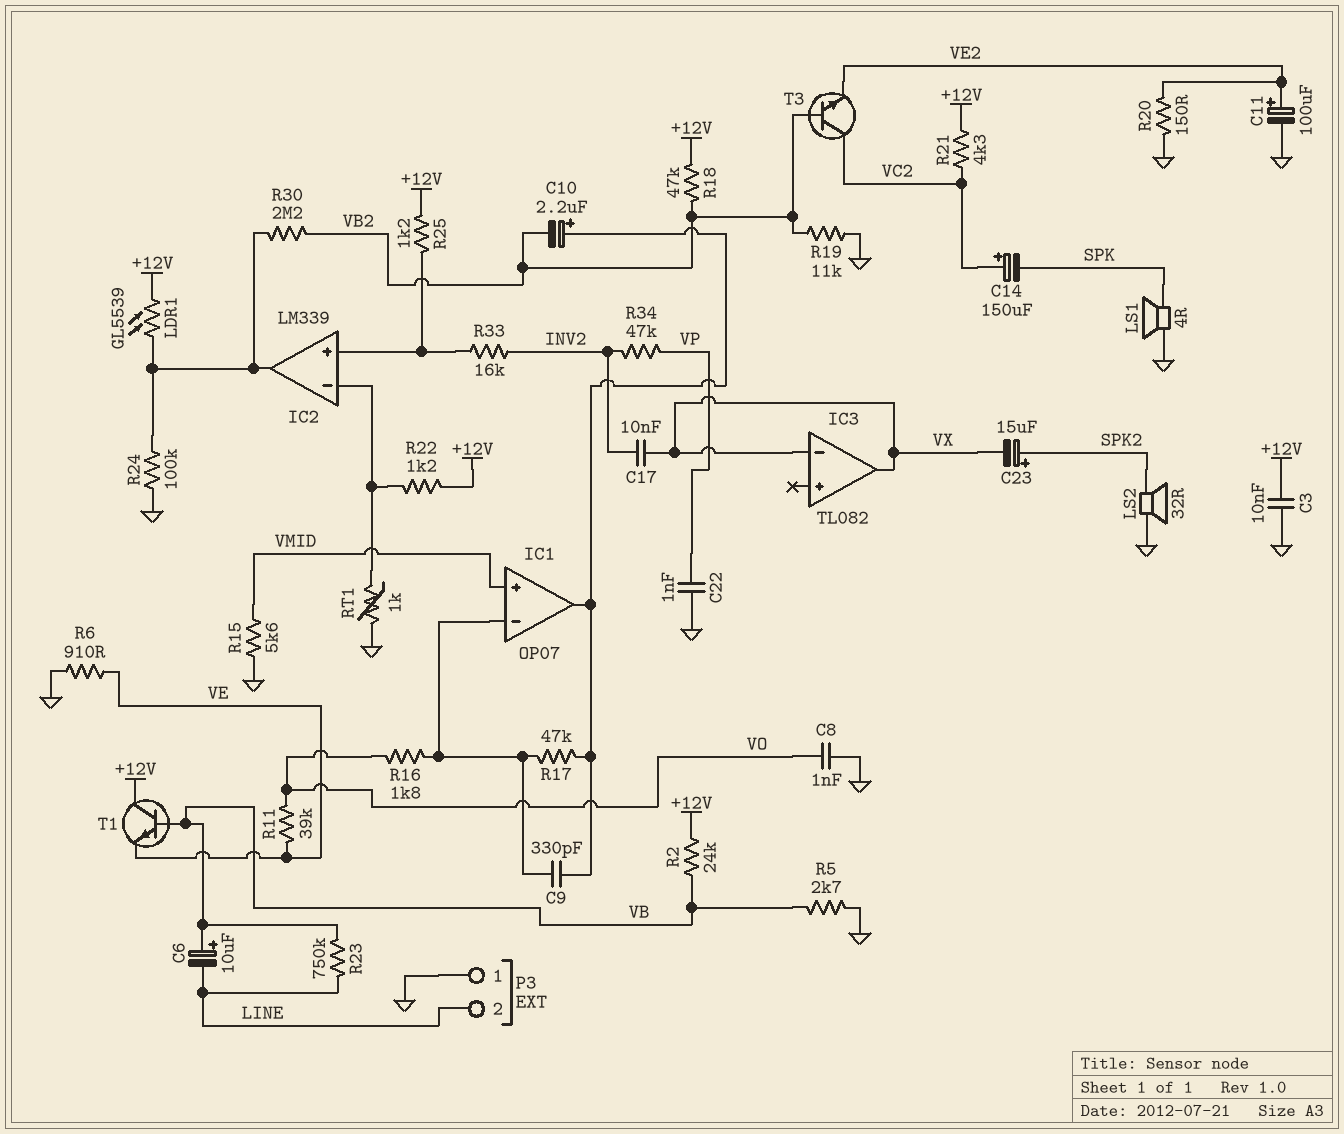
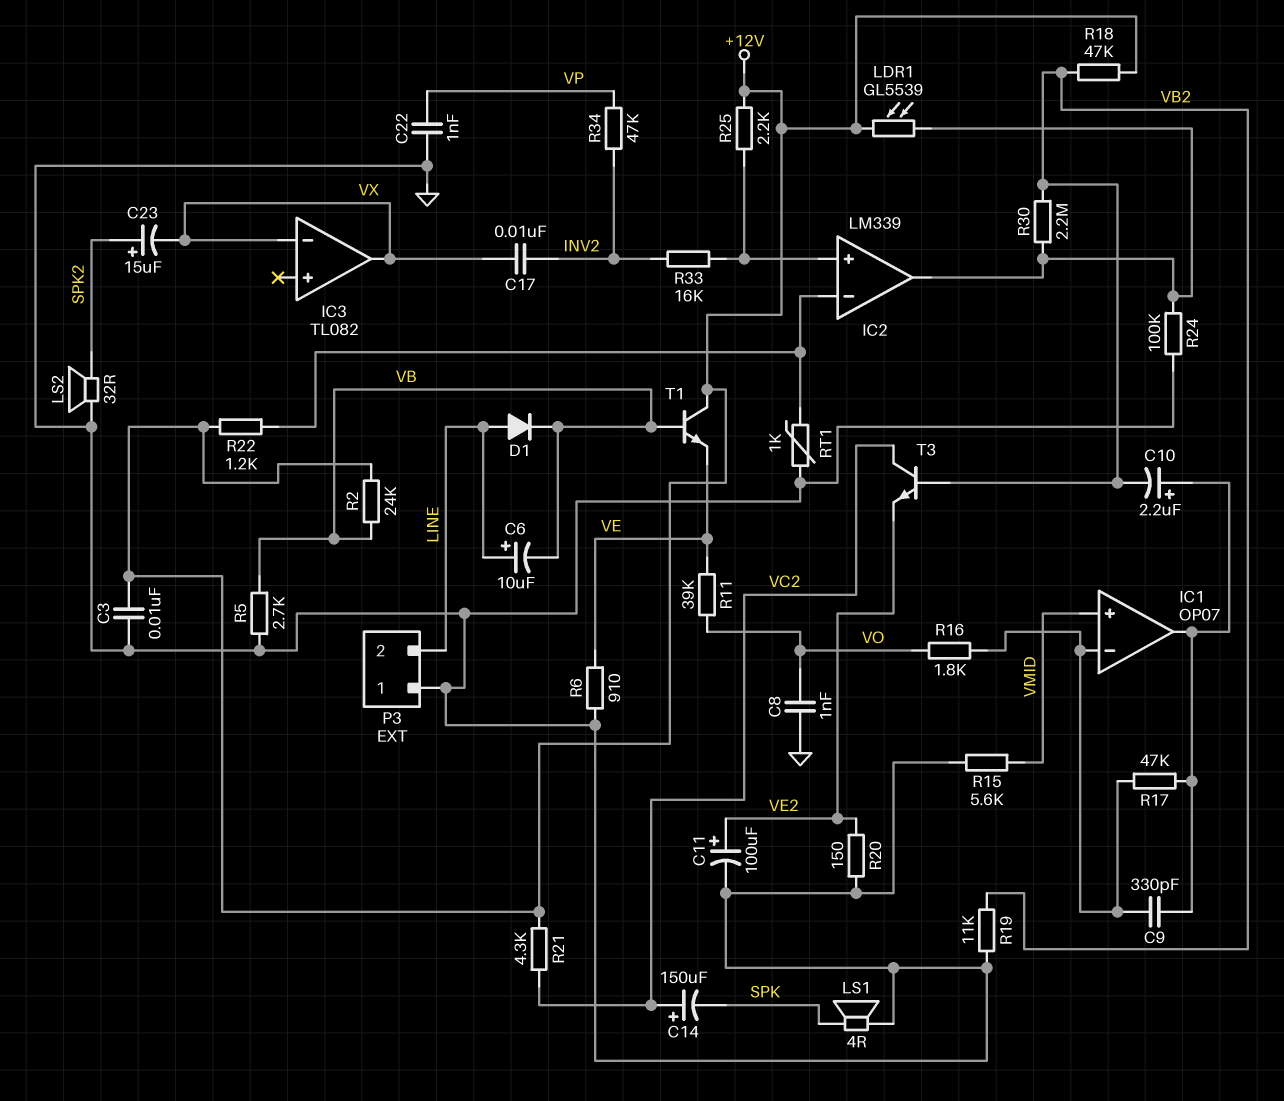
C6: 10uF (plus VB, minus LINE) -> 10uF (plus LINE, minus VB)
D1: none -> diode (A LINE, K VB)
R23: 750k (LINE, VB) -> none
R25: 1.2k (+12V, IC2/in+) -> 2.2k (+12V, IC2/in+)

